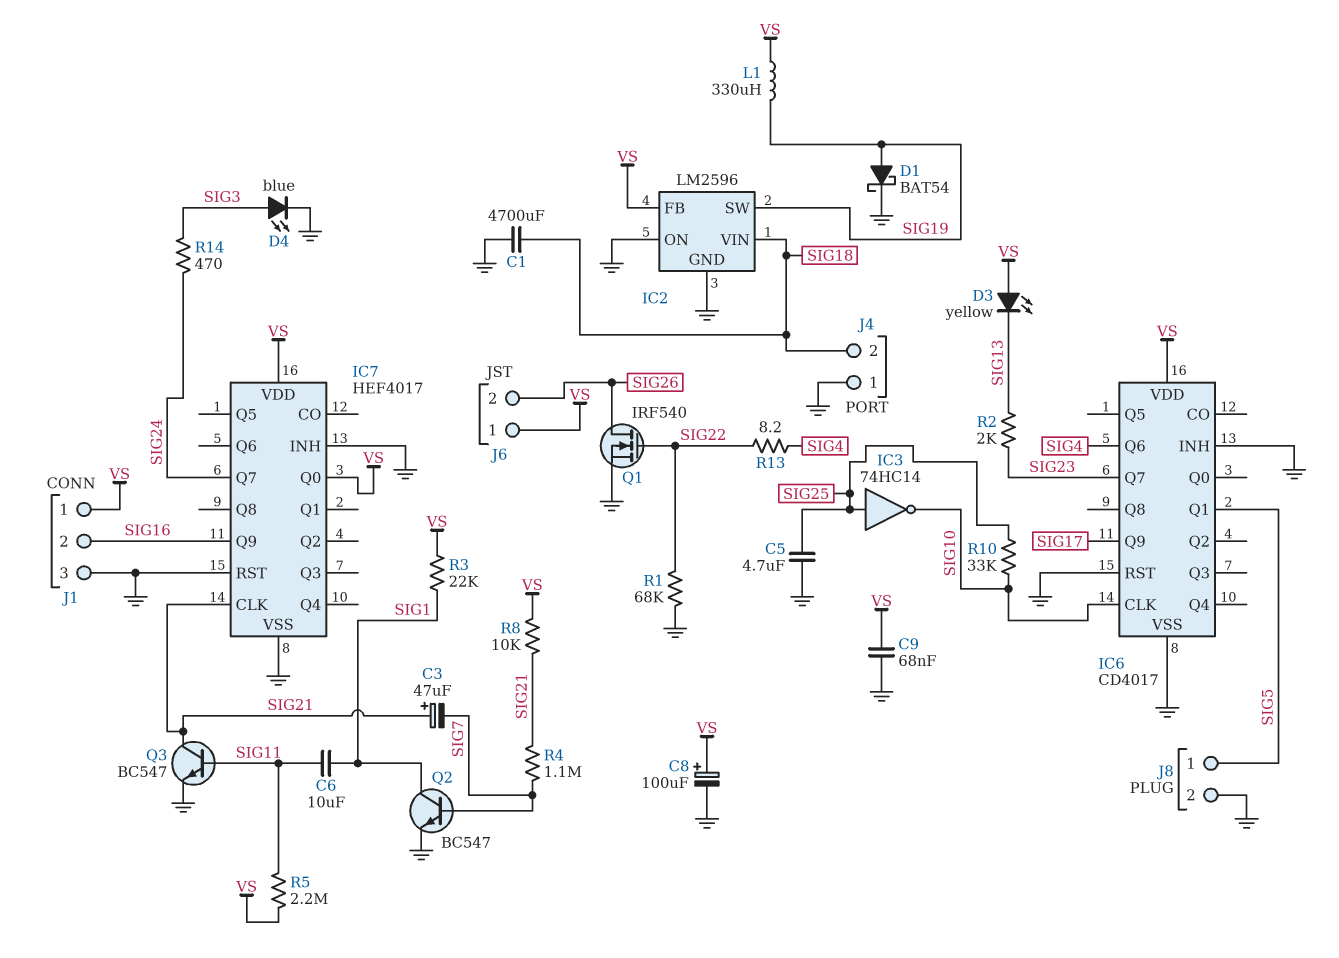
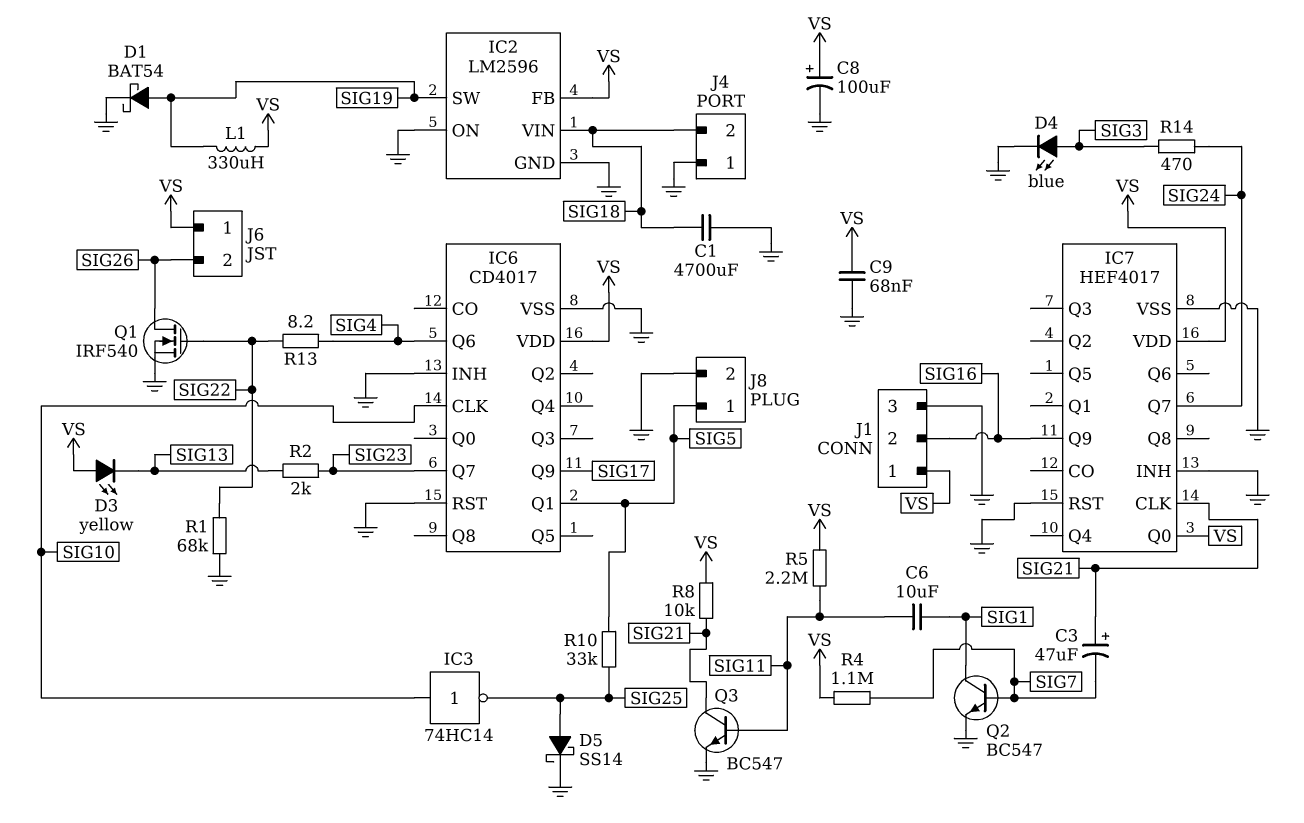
C5: 4.7uF (GND, SIG25) -> none
D5: none -> schottky SS14 (A SIG25, K GND)
IC3: NOT 74HC14 (in SIG25, out SIG10) -> NOT 74HC14 (in SIG10, out SIG25)
R3: 22k (SIG1, VS) -> none
R4: 1.1M (SIG7, SIG21) -> 1.1M (SIG7, VS)
R10: 33k (SIG10, SIG25) -> 33k (SIG5, SIG25)

